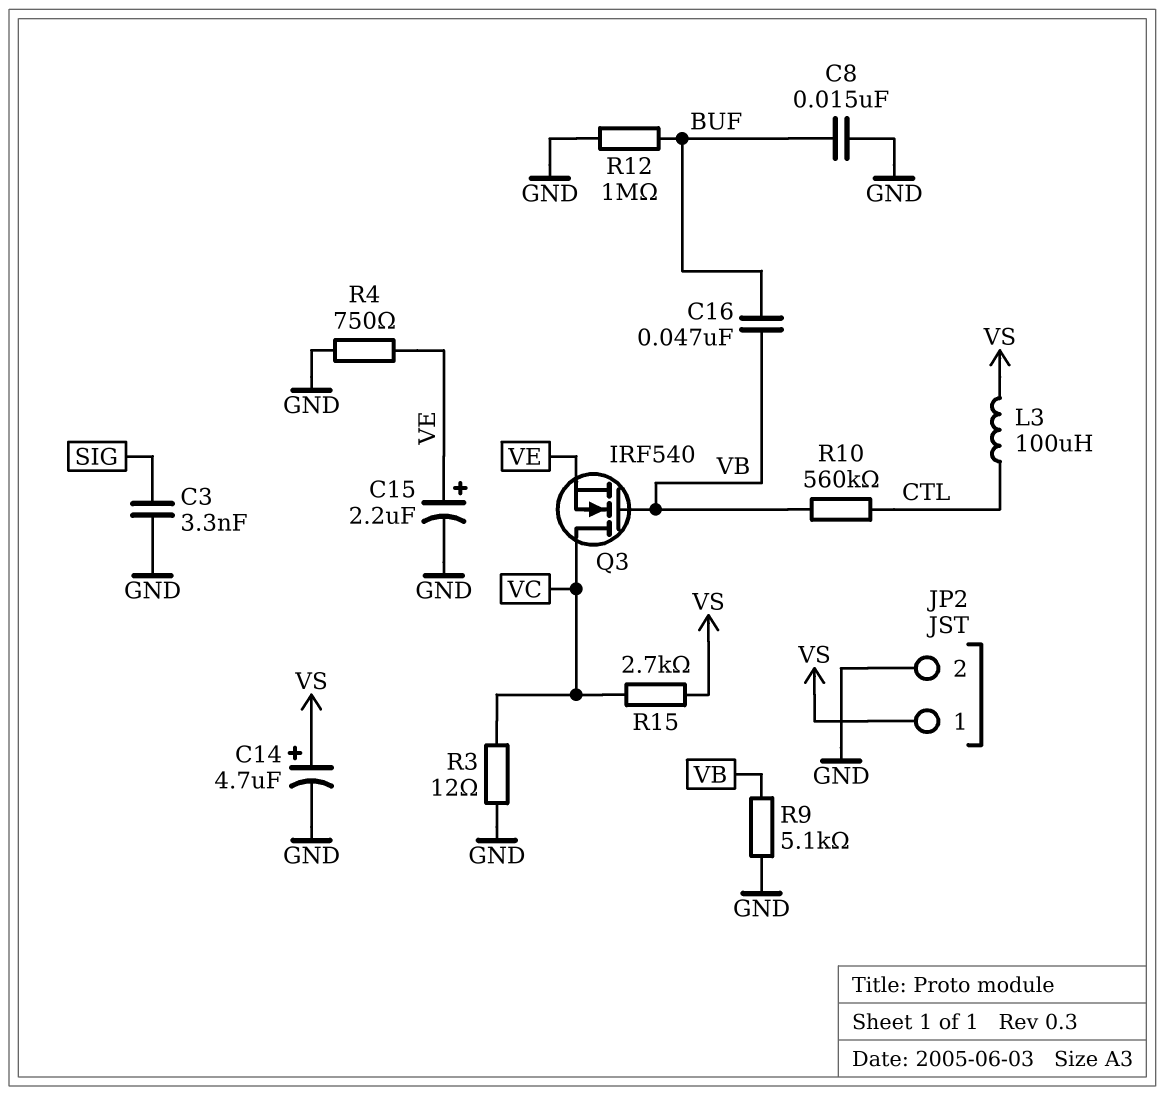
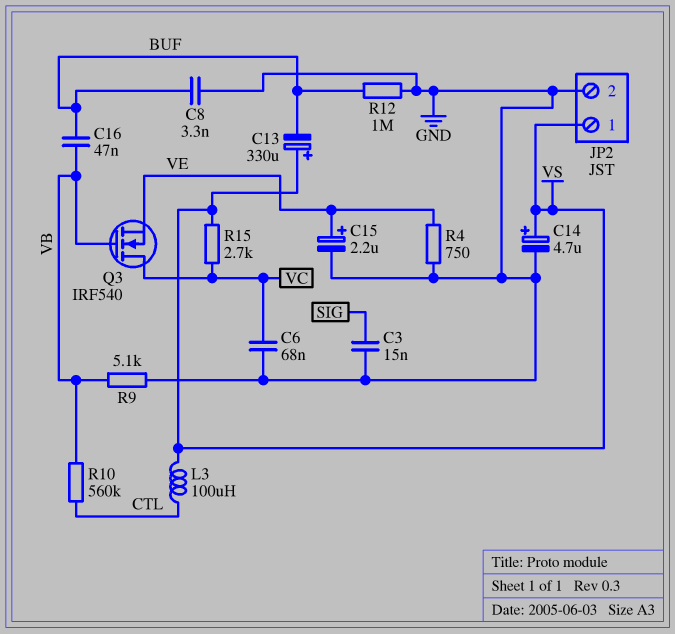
C3: 3.3nF (GND, SIG) -> 15nF (GND, SIG)
C6: none -> 68nF (GND, VC)
C8: 15nF (BUF, GND) -> 3.3nF (BUF, GND)
C13: none -> 330uF (plus VS, minus BUF)
R3: 12 (GND, VC) -> none

